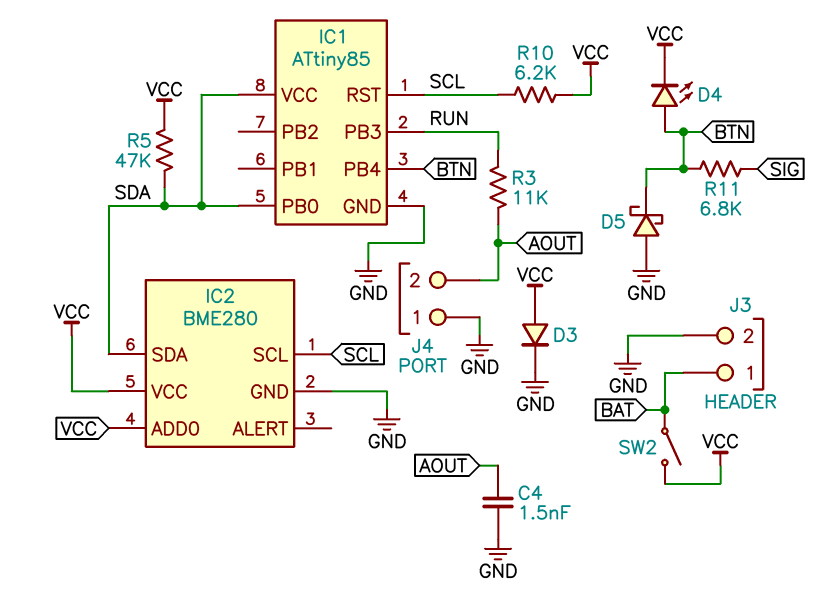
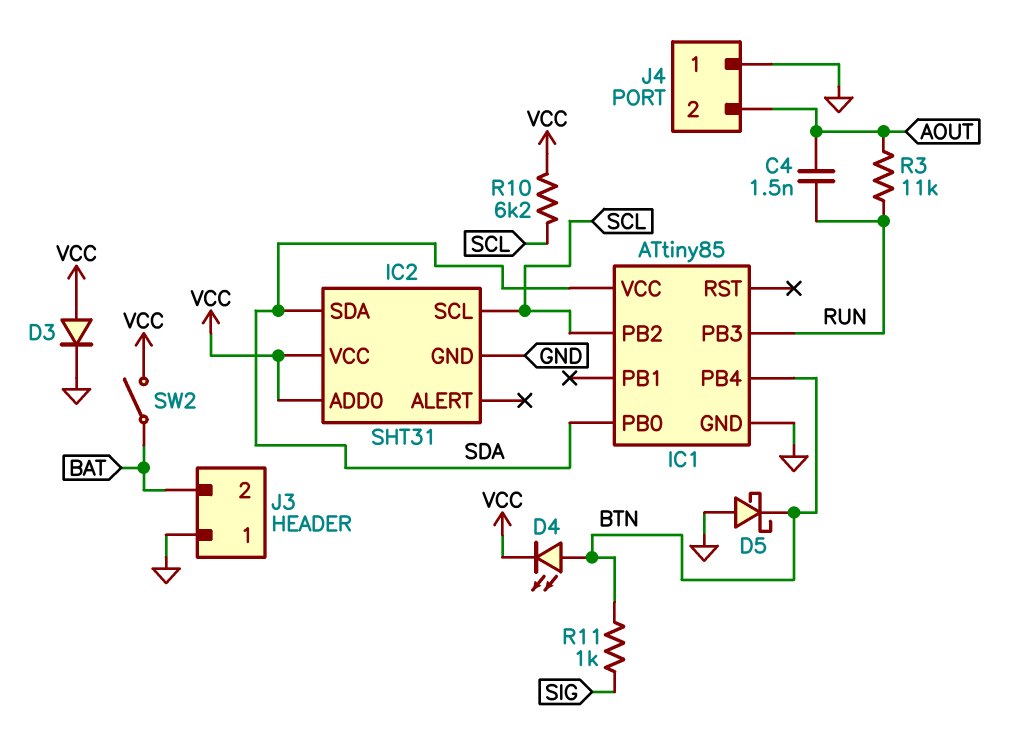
C4: 1.5nF (AOUT, GND) -> 1.5nF (AOUT, RUN)
IC1 pin PB2: none -> SCL
IC1 pin RST: SCL -> none
IC2: BME280 -> SHT31
J3 pin 1: BAT -> GND
J3 pin 2: GND -> BAT
R5: 47k (SDA, VCC) -> none
R11: 6.8k (BTN, SIG) -> 1k (BTN, SIG)

